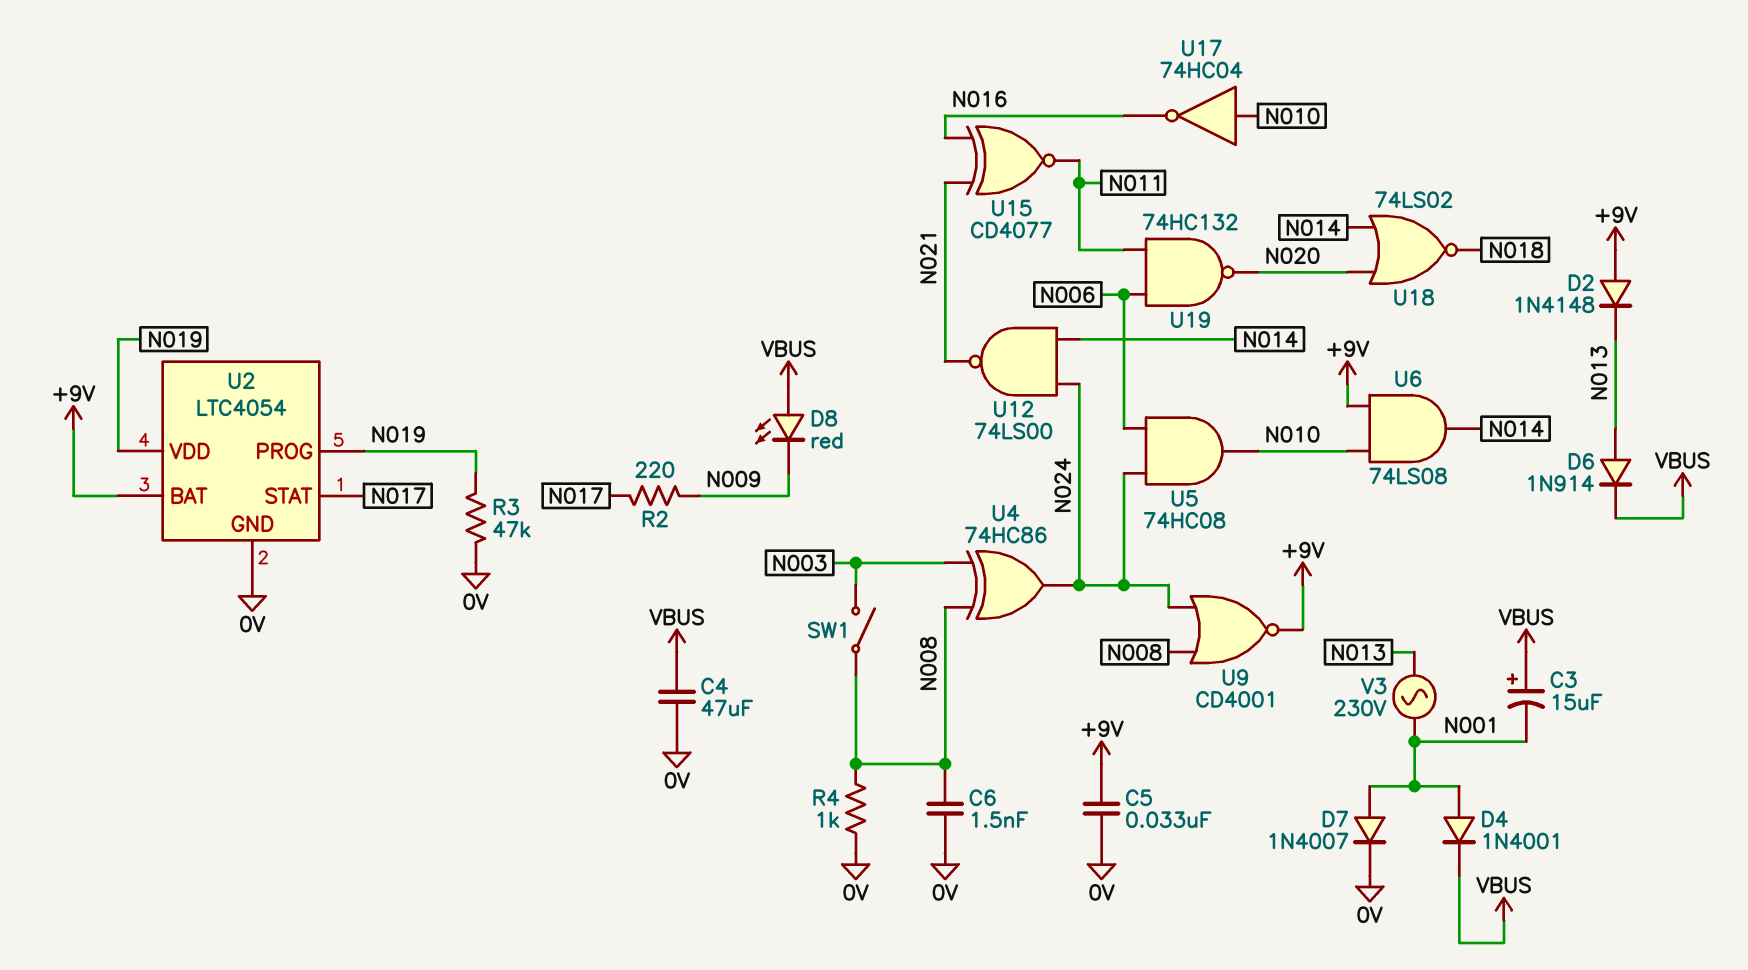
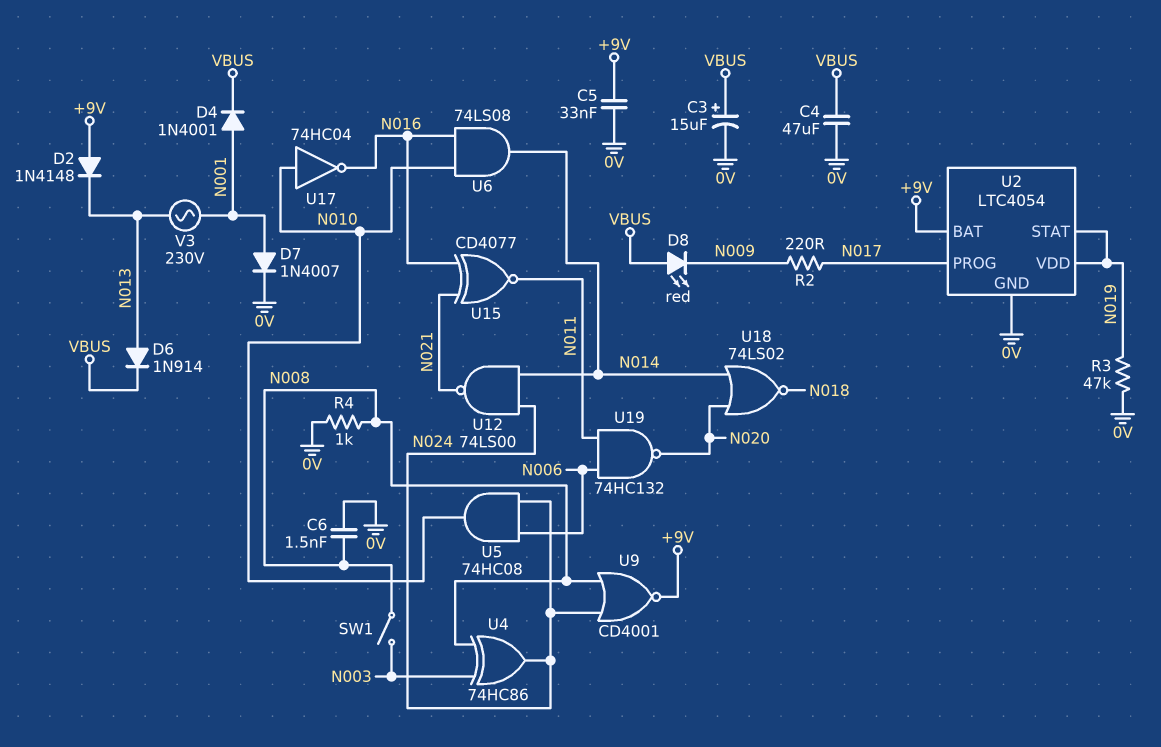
C3: 15uF (plus VBUS, minus N001) -> 15uF (plus VBUS, minus 0V)
U2 pin PROG: N019 -> N017
U2 pin STAT: N017 -> N019
U6: AND 74LS08 (in +9V, in N010, out N014) -> AND 74LS08 (in N010, in N016, out N014)

